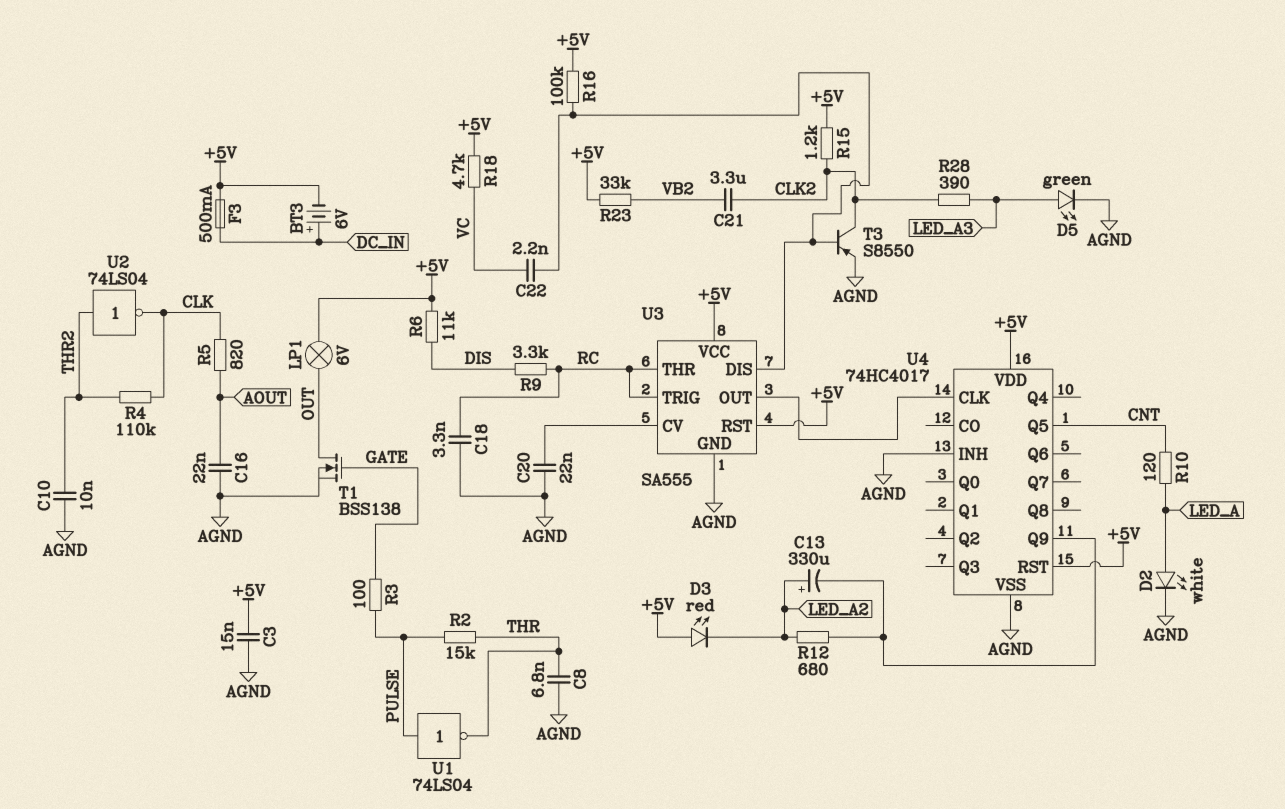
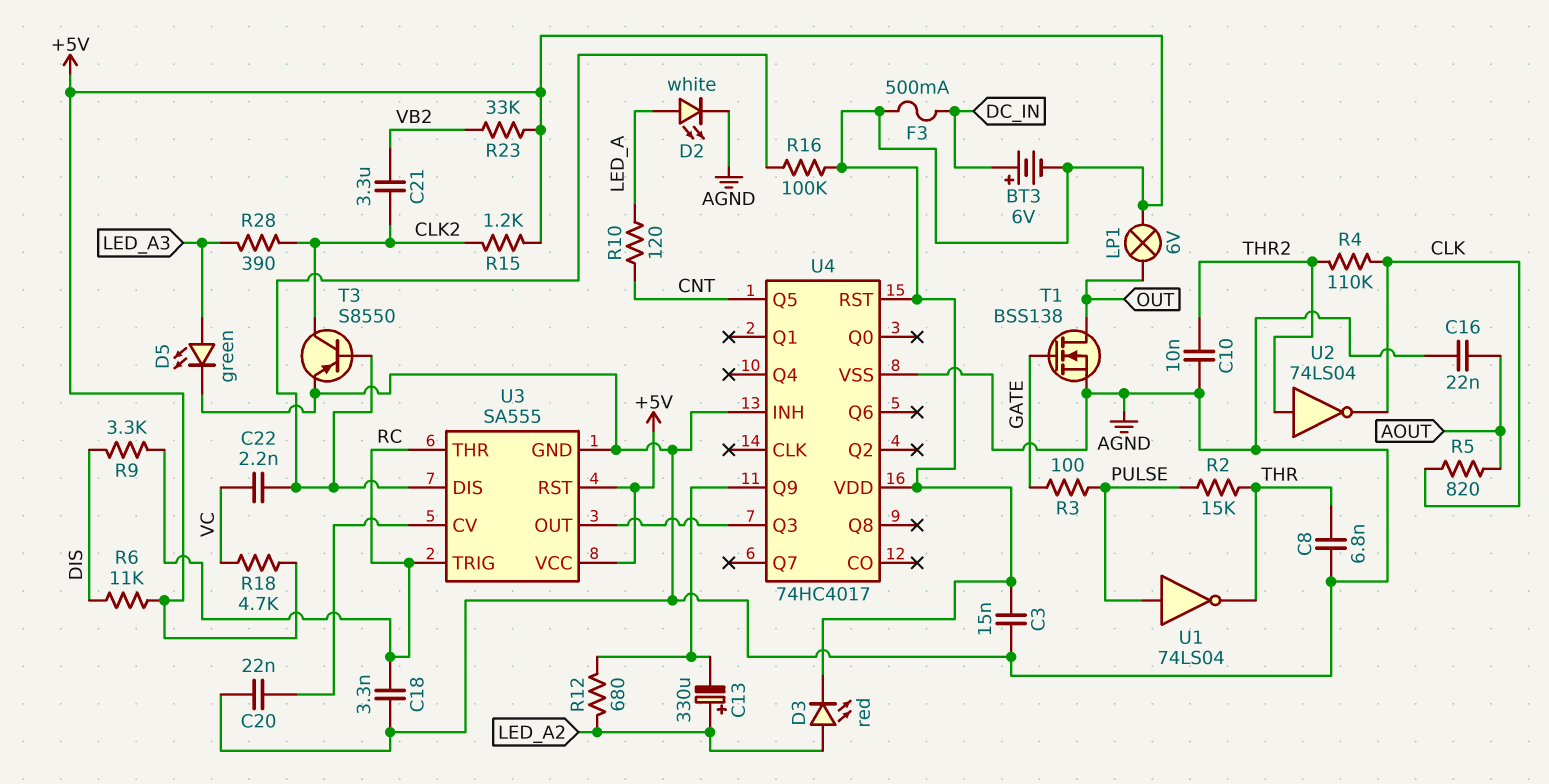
D3: LED red (A +5V, K LED_A2) -> LED red (A LED_A2, K +5V)
U4 pin CLK: U3/OUT -> none
U4 pin Q3: none -> U3/OUT

